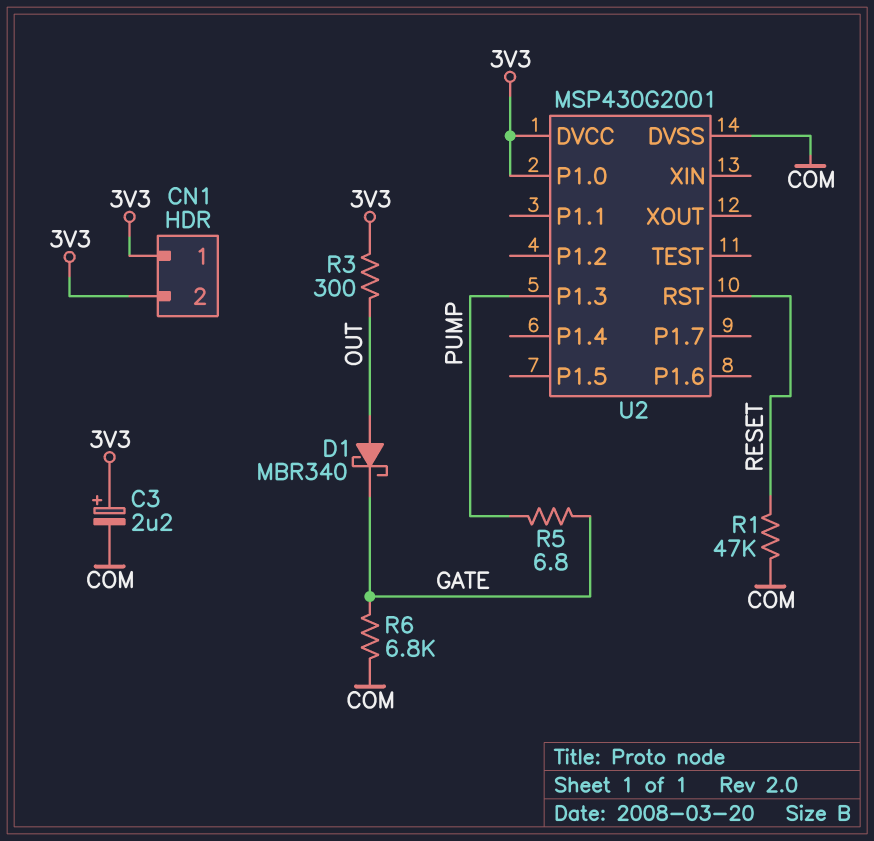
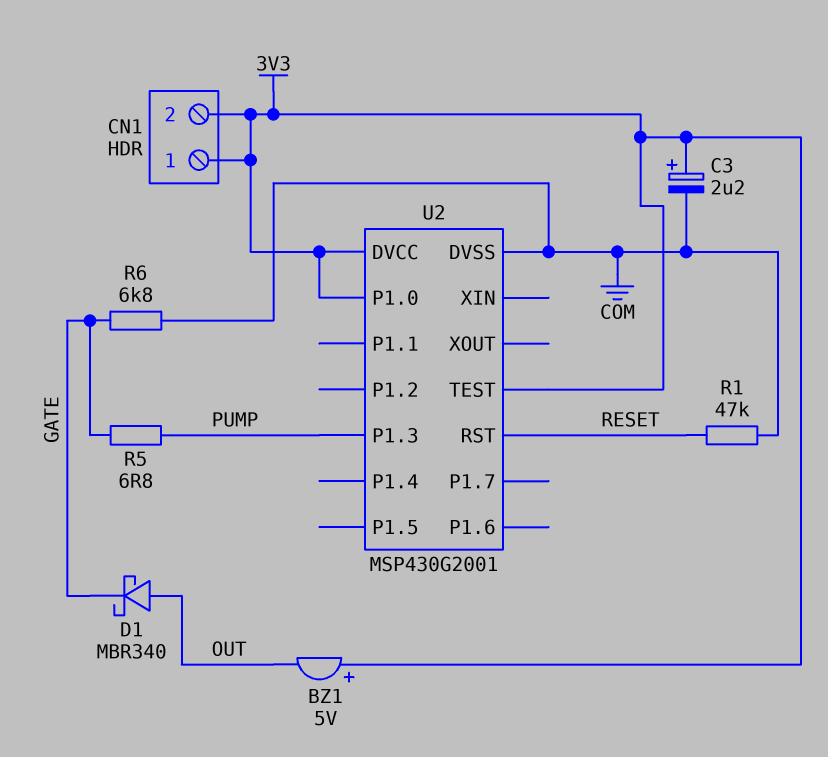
BZ1: none -> buzzer 5V (plus 3V3, minus OUT)
R3: 300 (3V3, OUT) -> none
U2 pin TEST: none -> 3V3

